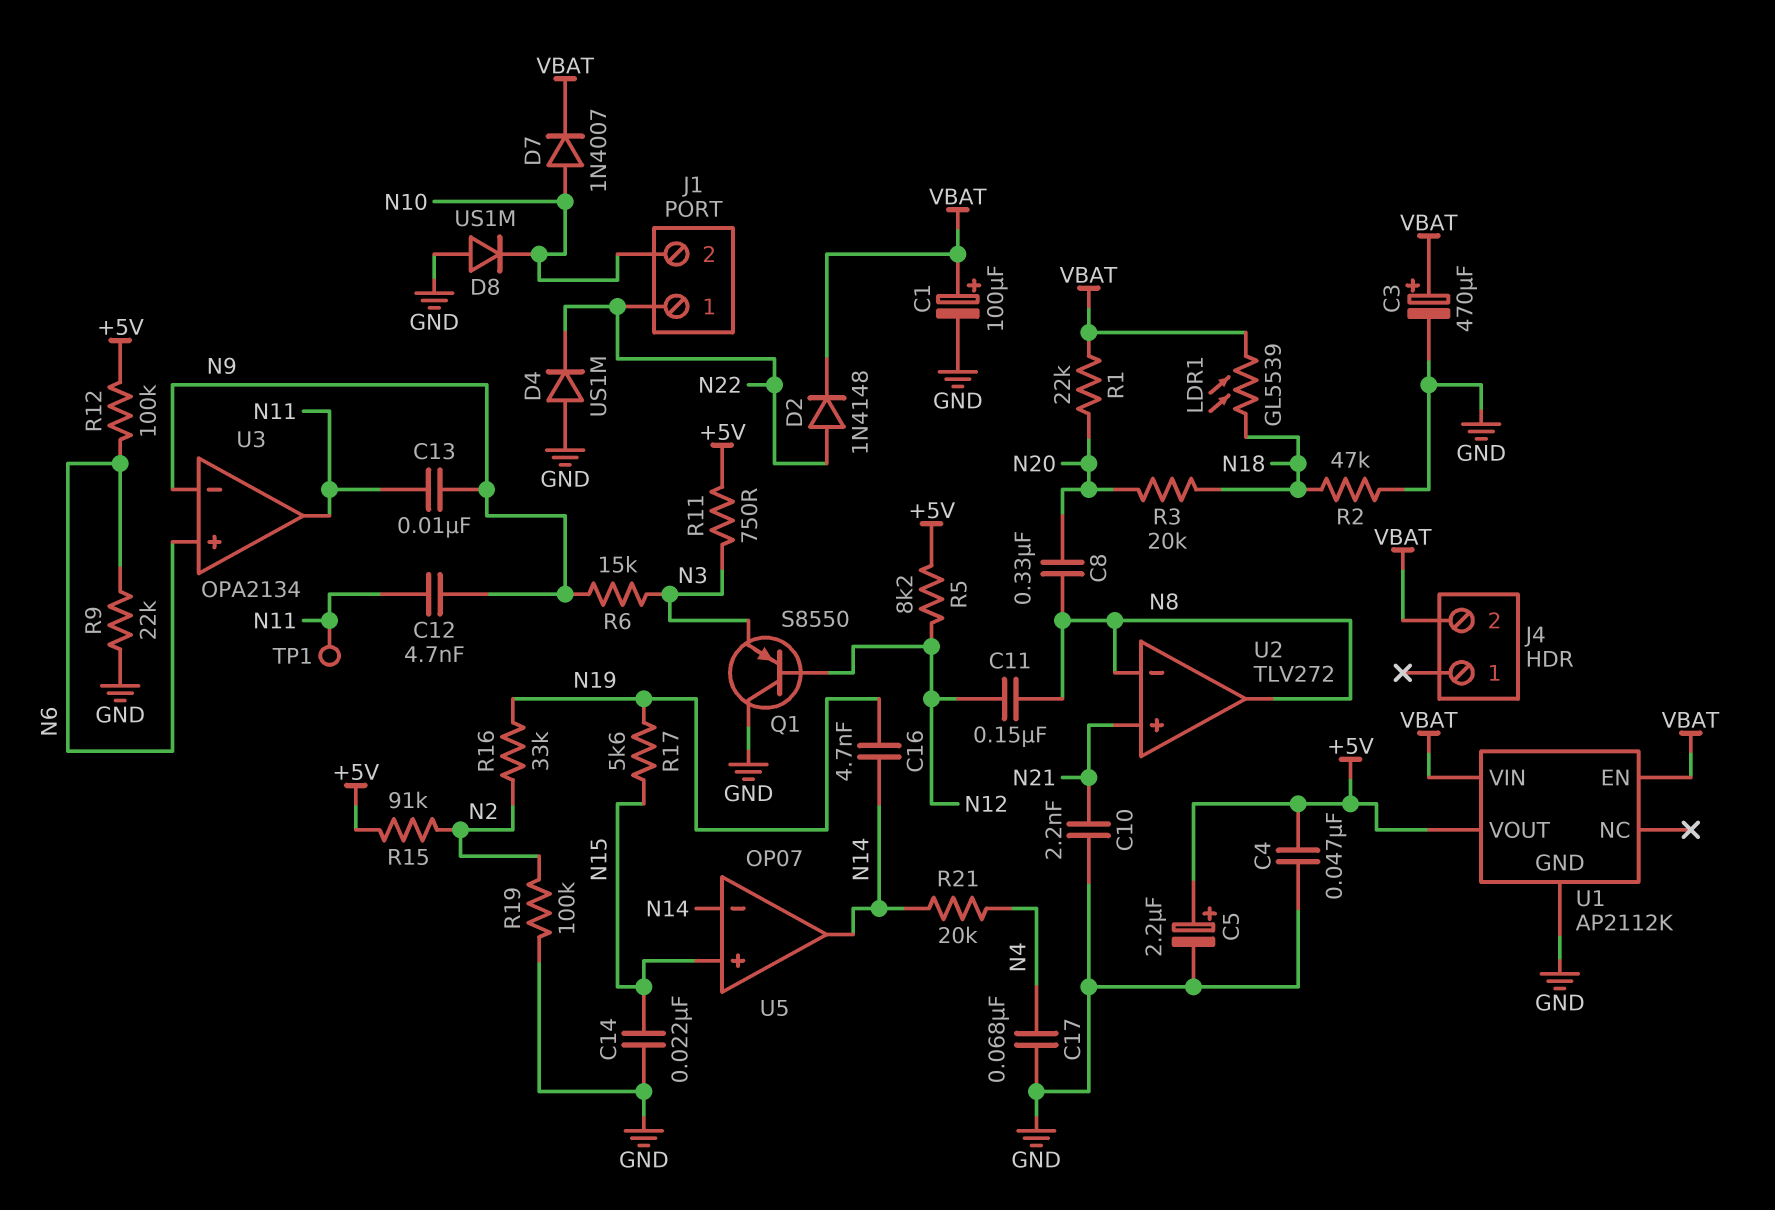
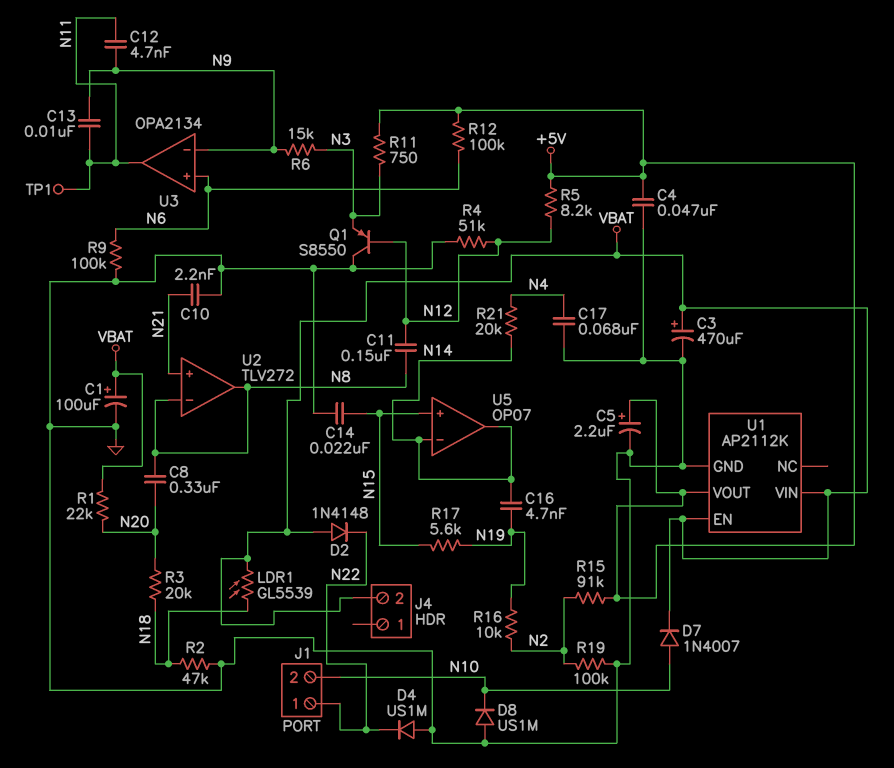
D2: diode 1N4148 (A N22, K VBAT) -> diode 1N4148 (A VBAT, K N22)
R4: none -> 51k (GND, N12)
R9: 22k (GND, N6) -> 100k (GND, N6)
R16: 33k (N2, N19) -> 10k (N2, N19)

